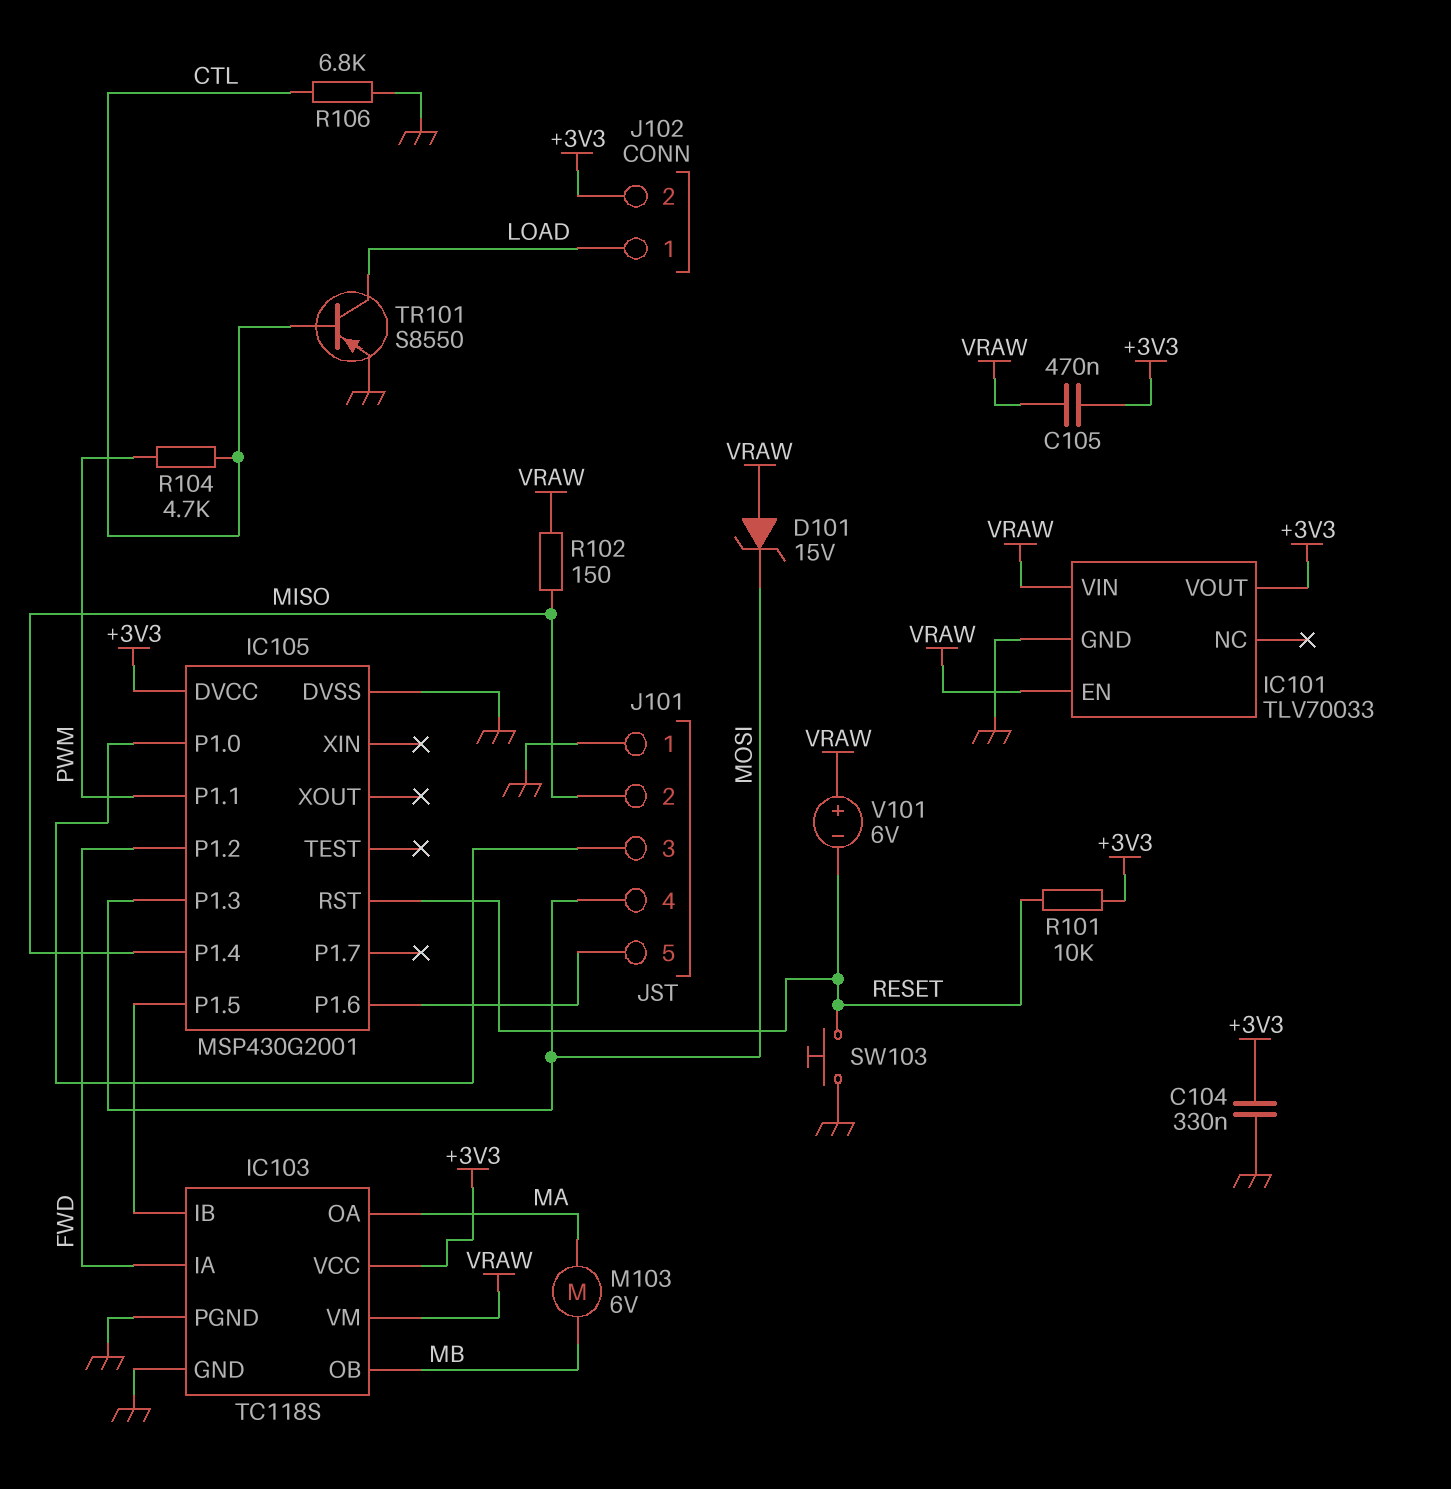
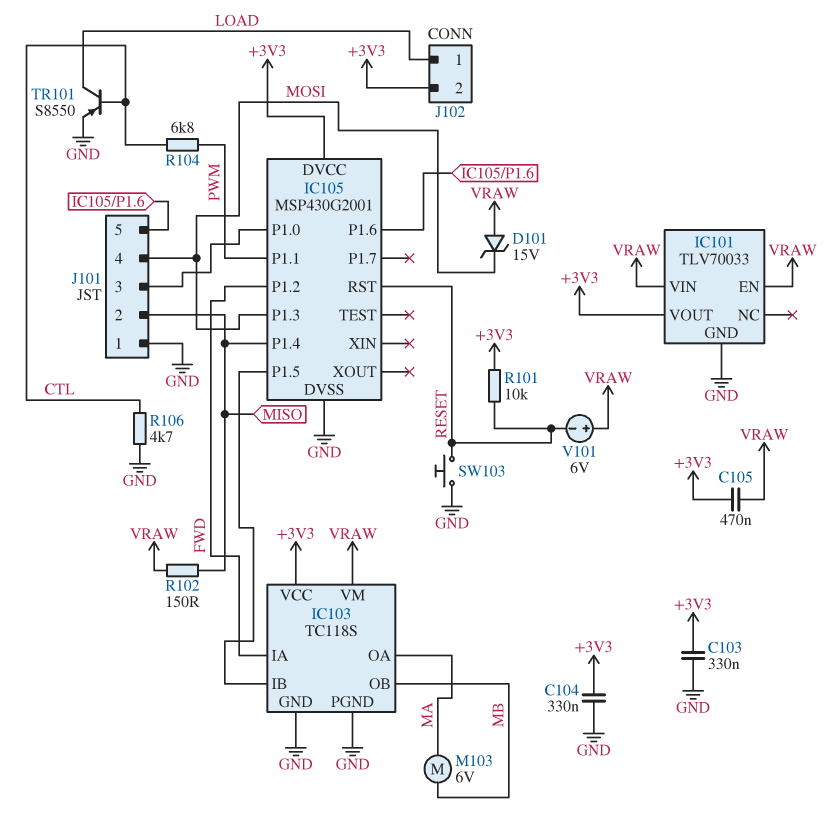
C103: none -> 330nF (+3V3, GND)
R104: 4.7k (CTL, PWM) -> 6.8k (CTL, PWM)
R106: 6.8k (CTL, GND) -> 4.7k (CTL, GND)

